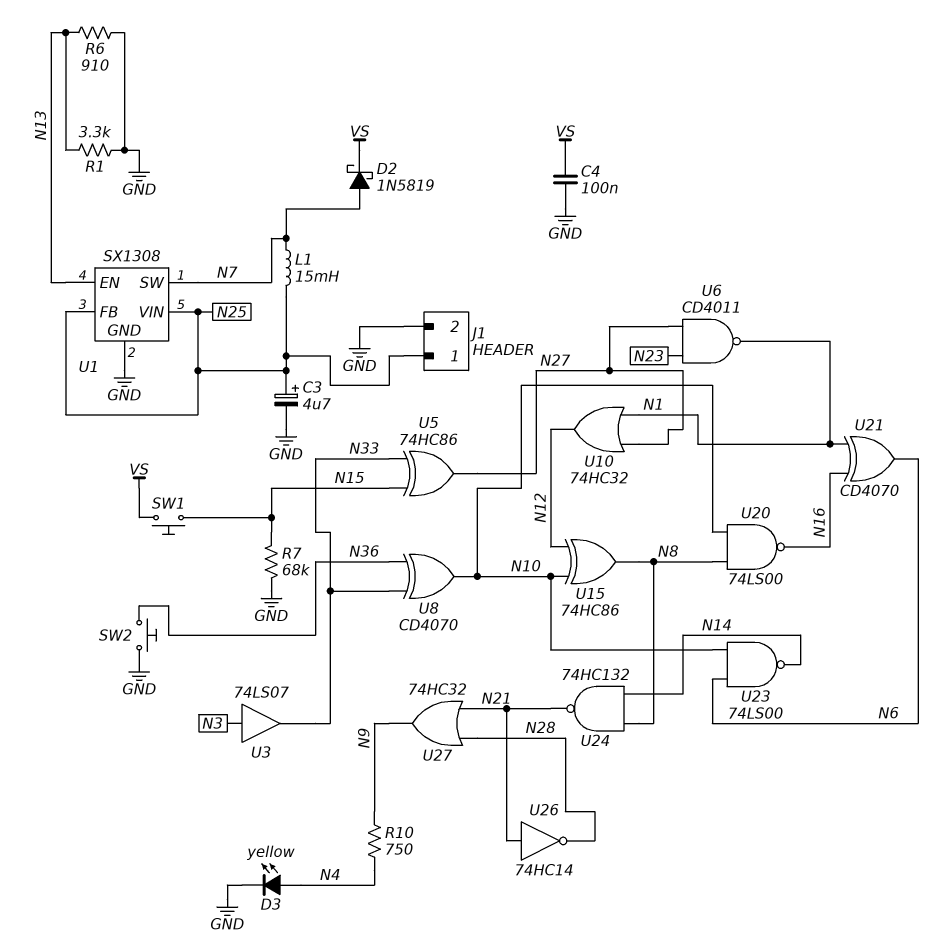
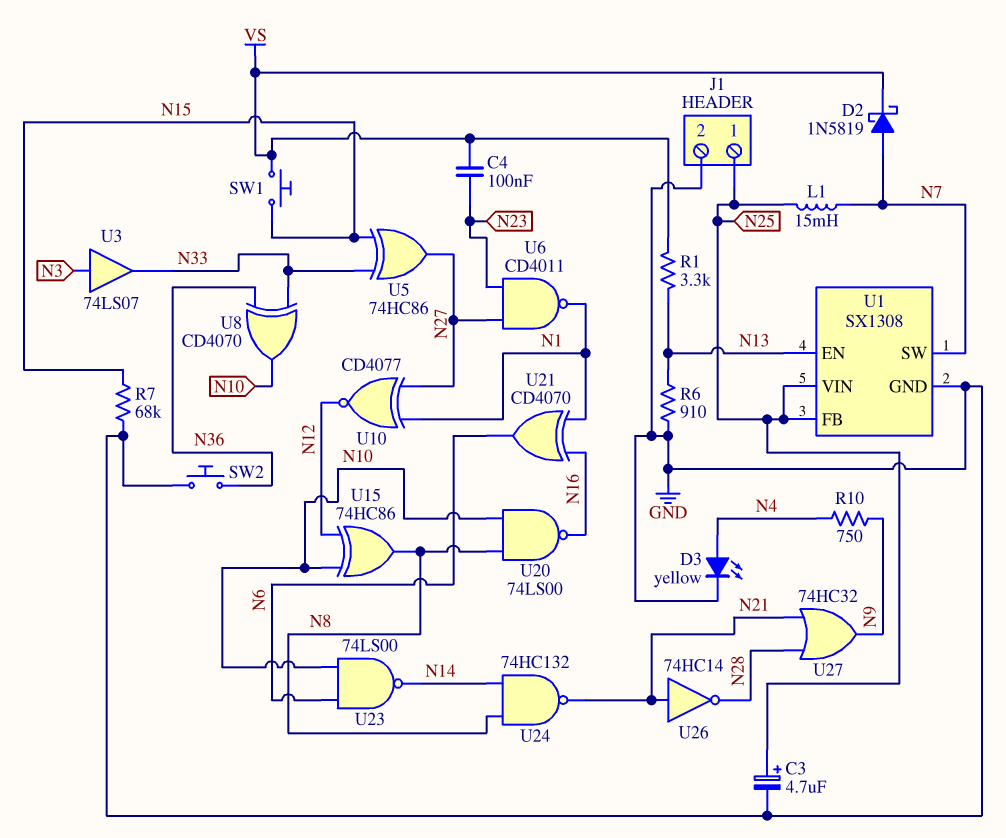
C4: 100nF (GND, VS) -> 100nF (N23, VS)
R1: 3.3k (GND, N13) -> 3.3k (N13, VS)
U10: OR 74HC32 (in N1, in N27, out N12) -> XNOR CD4077 (in N1, in N27, out N12)

